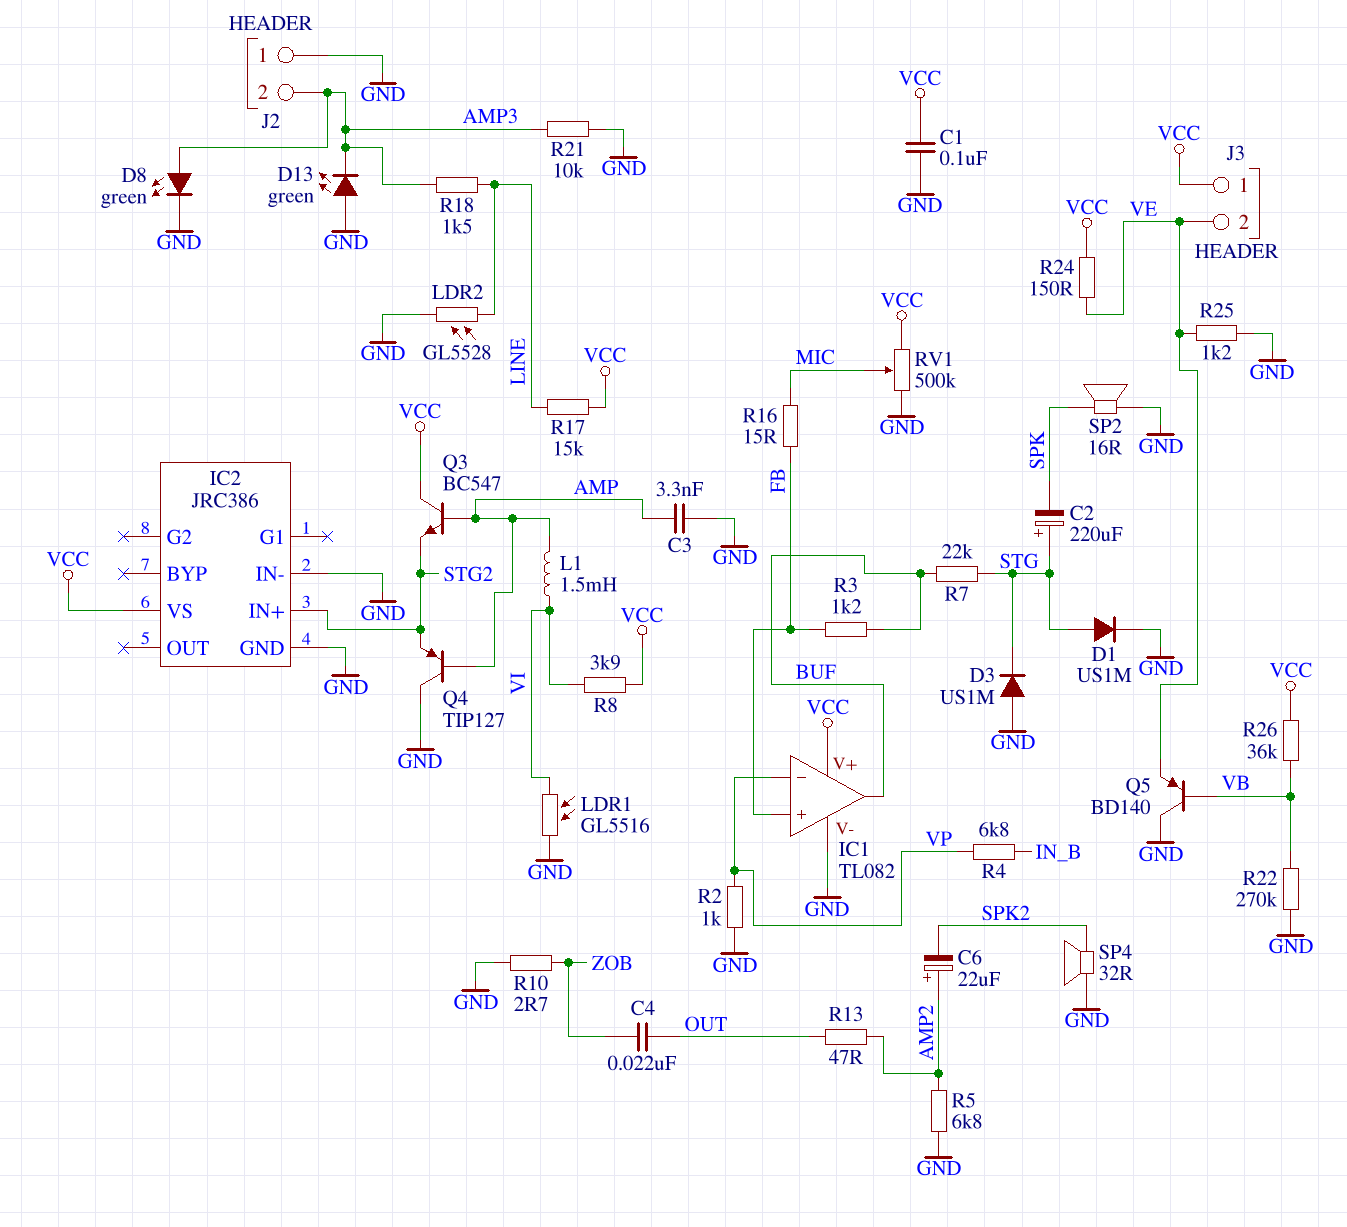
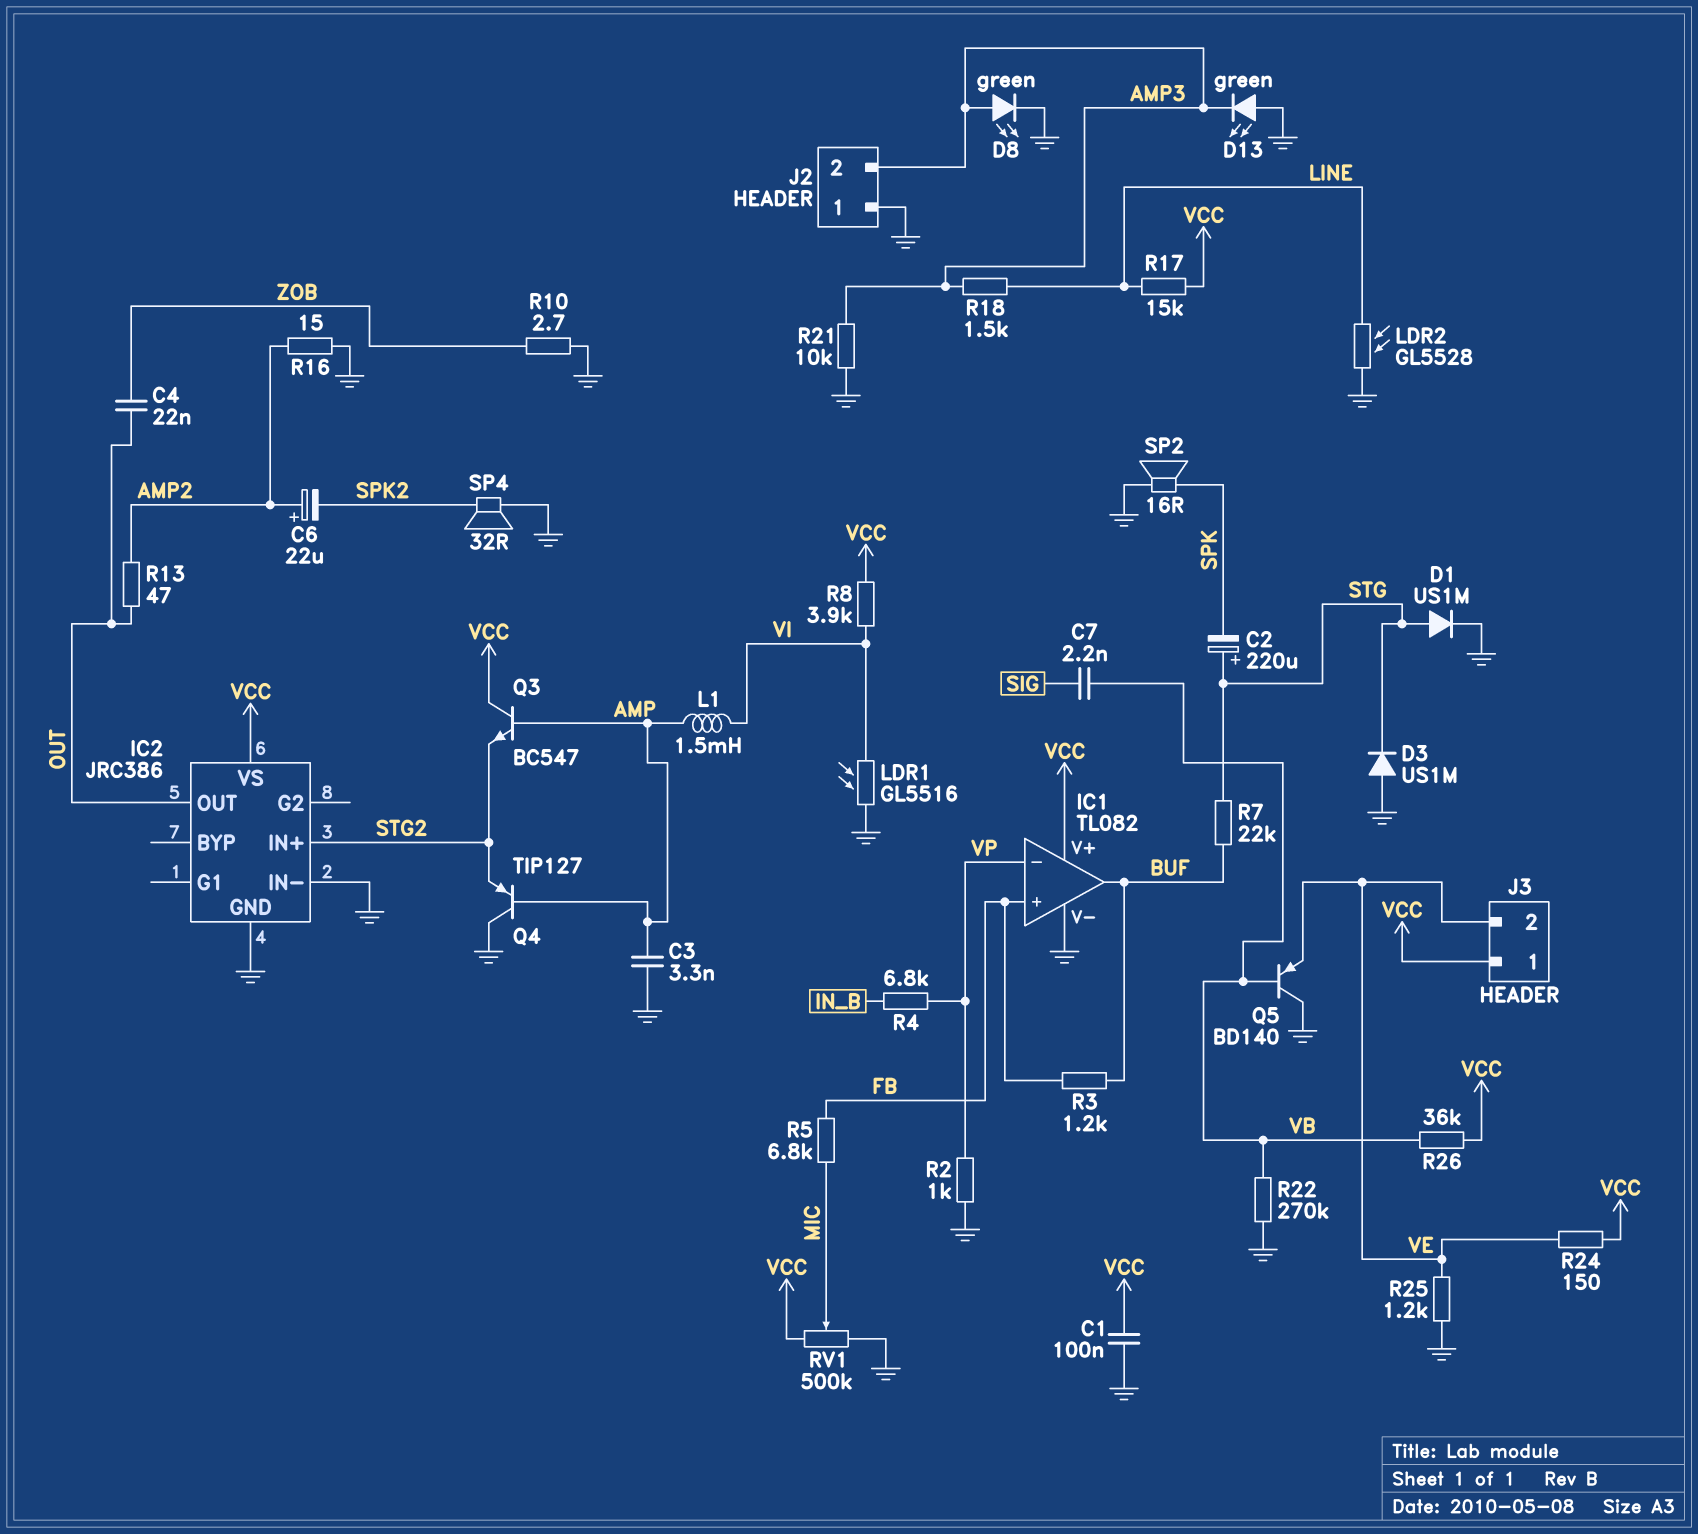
C7: none -> 2.2nF (SIG, VB)
IC2 pin OUT: none -> OUT
R5: 6.8k (AMP2, GND) -> 6.8k (FB, MIC)
R16: 15 (FB, MIC) -> 15 (AMP2, GND)

